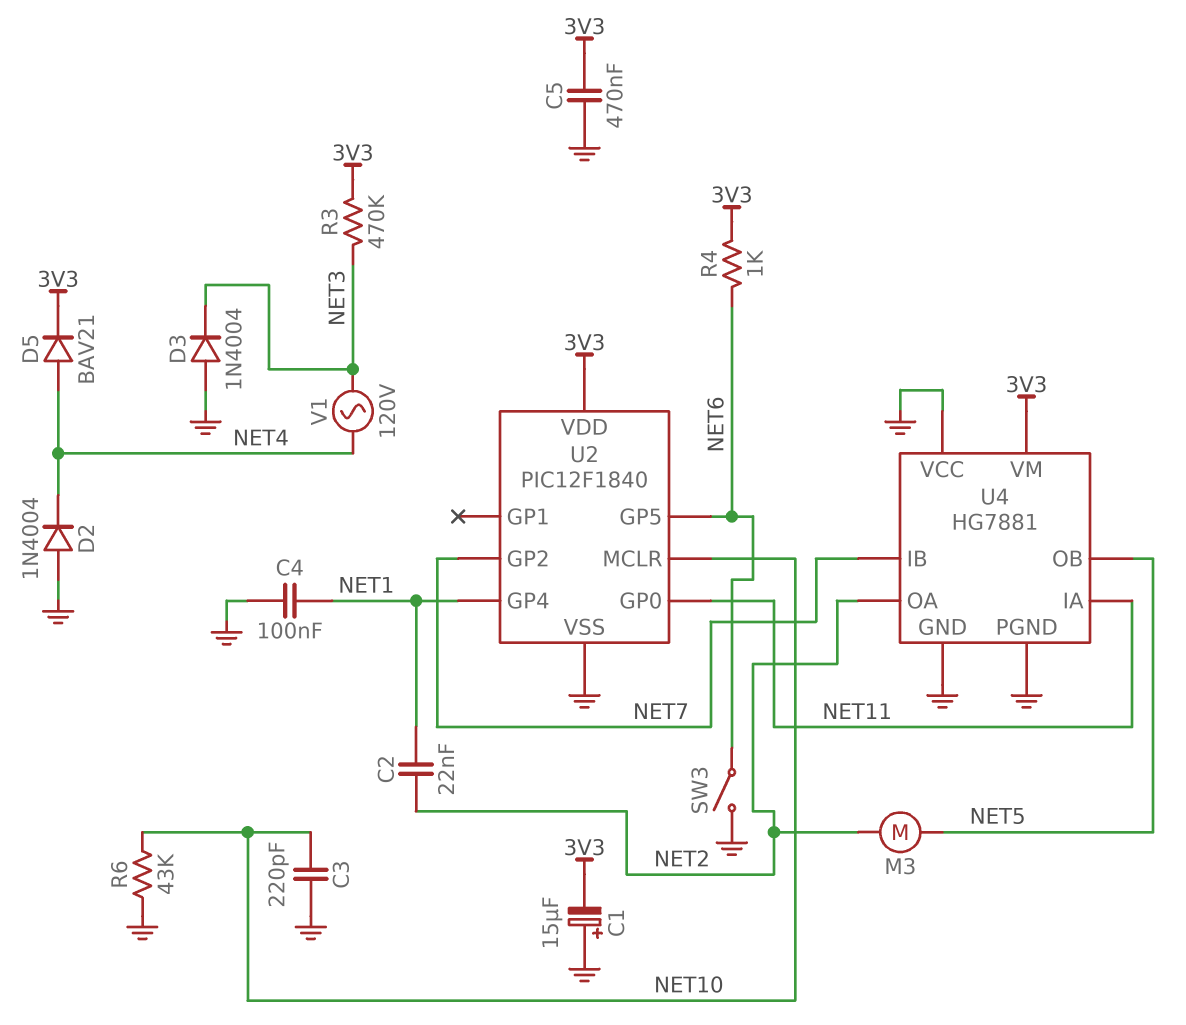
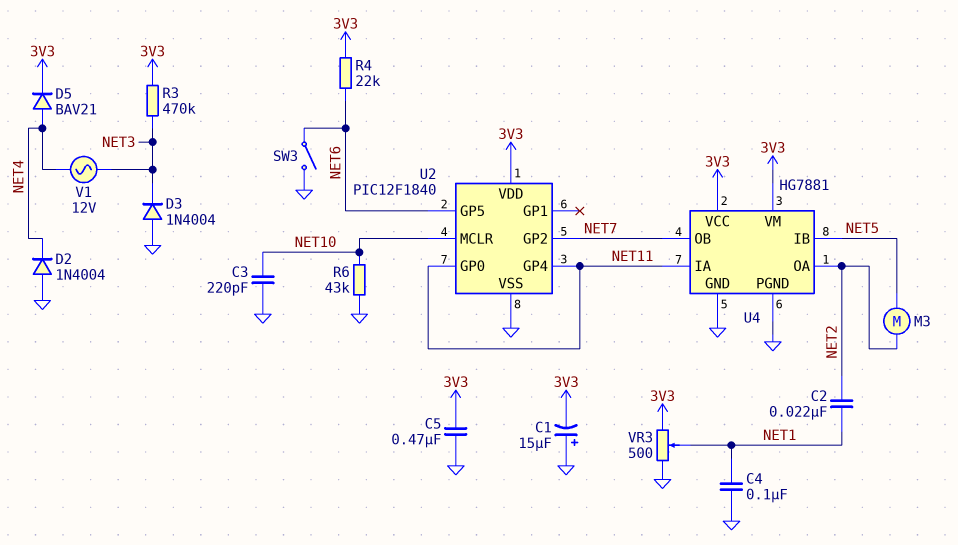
R4: 1k (3V3, NET6) -> 22k (3V3, NET6)
U2 pin GP4: NET1 -> NET11
U4 pin IB: NET7 -> NET5
U4 pin OB: NET5 -> NET7
U4 pin VCC: GND -> 3V3
V1: AC 120V (NET3, NET4) -> AC 12V (NET3, NET4)
VR3: none -> 500 (3V3, GND, wiper NET1)

